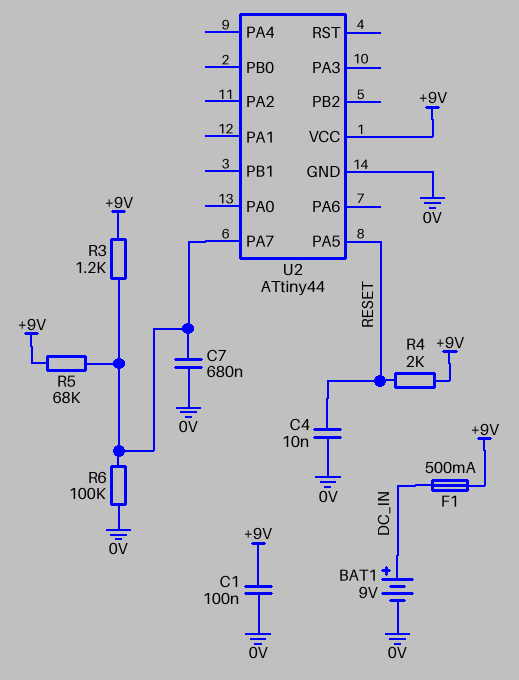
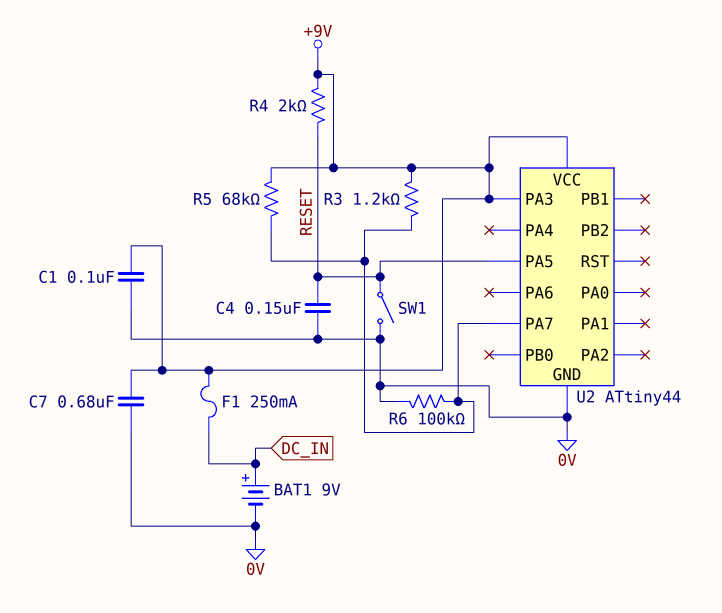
C4: 10nF (0V, RESET) -> 150nF (0V, RESET)
C7: 680nF (0V, U2/PA7) -> 680nF (+9V, 0V)
F1: 500mA (+9V, DC_IN) -> 250mA (+9V, DC_IN)
SW1: none -> switch (0V, RESET)
U2 pin PA3: none -> +9V

